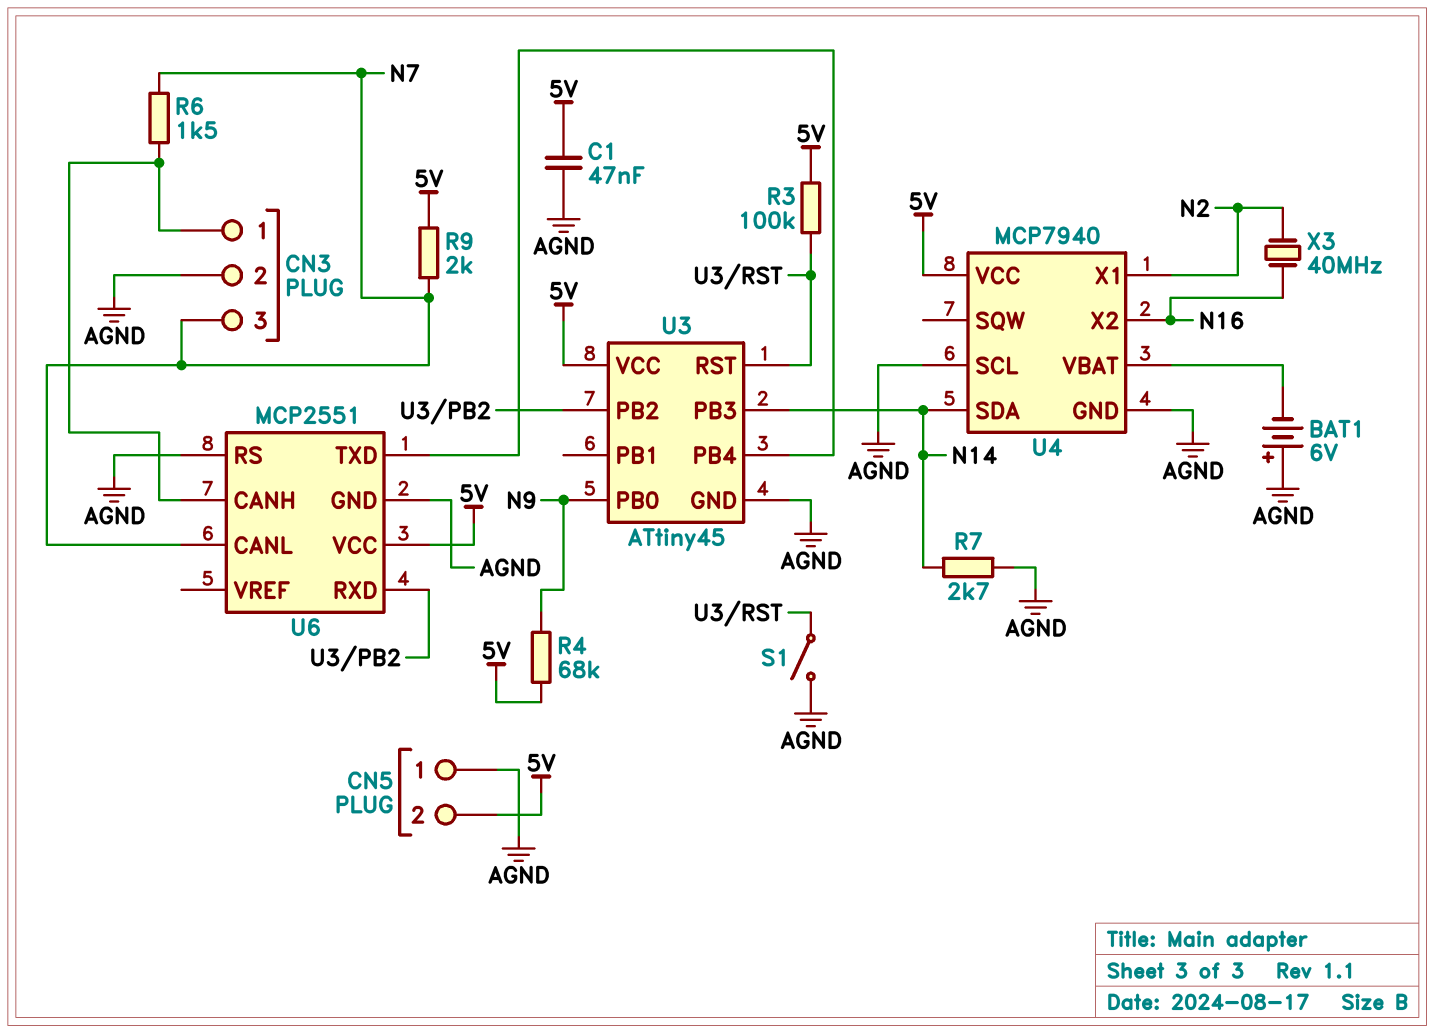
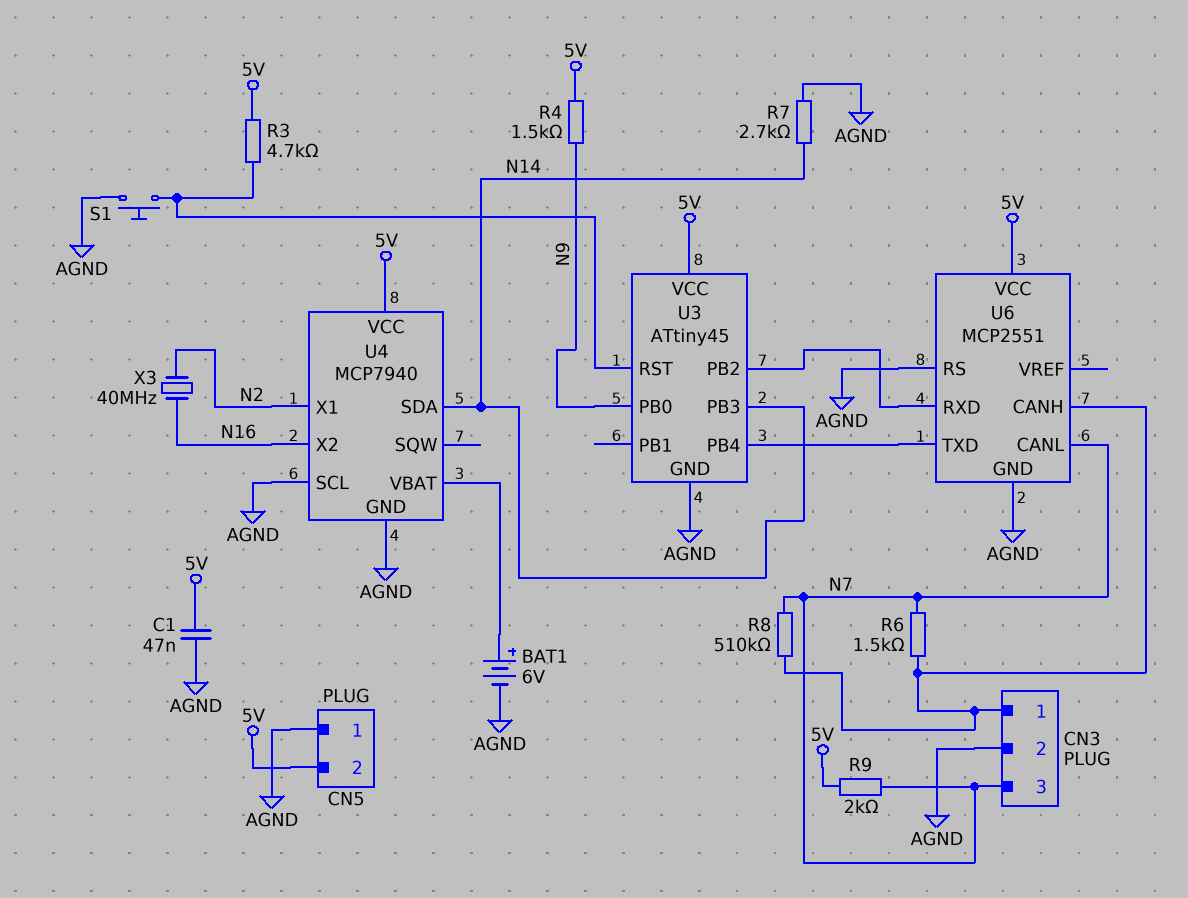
BAT1: 6V (plus AGND, minus U4/VBAT) -> 6V (plus U4/VBAT, minus AGND)
R3: 100k (5V, U3/RST) -> 4.7k (5V, U3/RST)
R4: 68k (5V, N9) -> 1.5k (5V, N9)
R8: none -> 510k (CN3/1, N7)
S1: switch (AGND, U3/RST) -> button (AGND, U3/RST)

